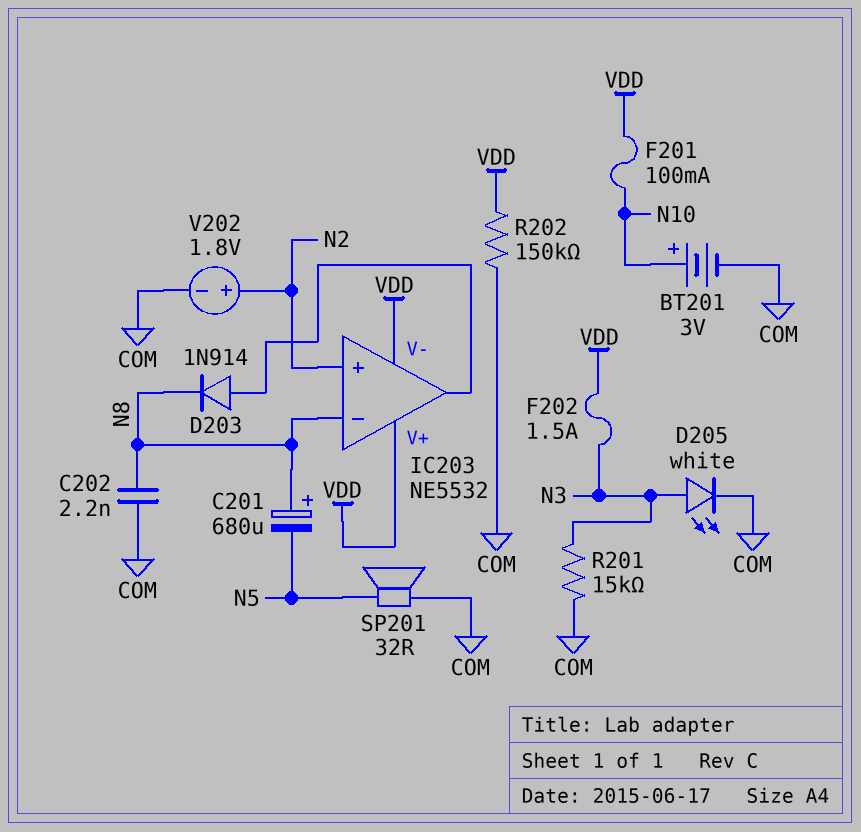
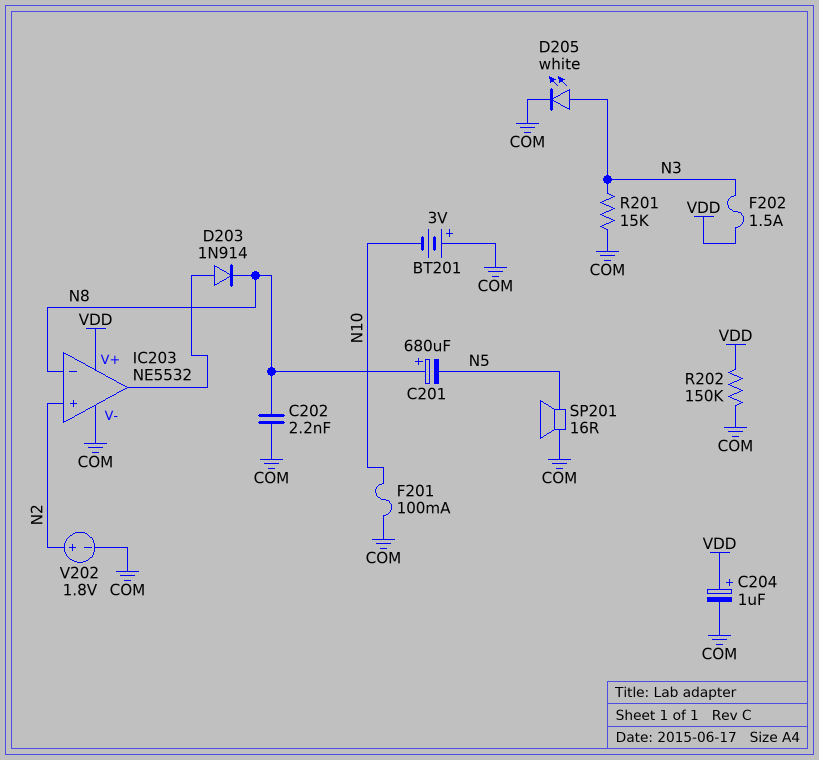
BT201: 3V (plus N10, minus COM) -> 3V (plus COM, minus N10)
C204: none -> 1uF (plus VDD, minus COM)
F201: 100mA (N10, VDD) -> 100mA (COM, N10)
IC203 pin V-: VDD -> COM
SP201: speaker 32R (COM, N5) -> speaker 16R (COM, N5)

